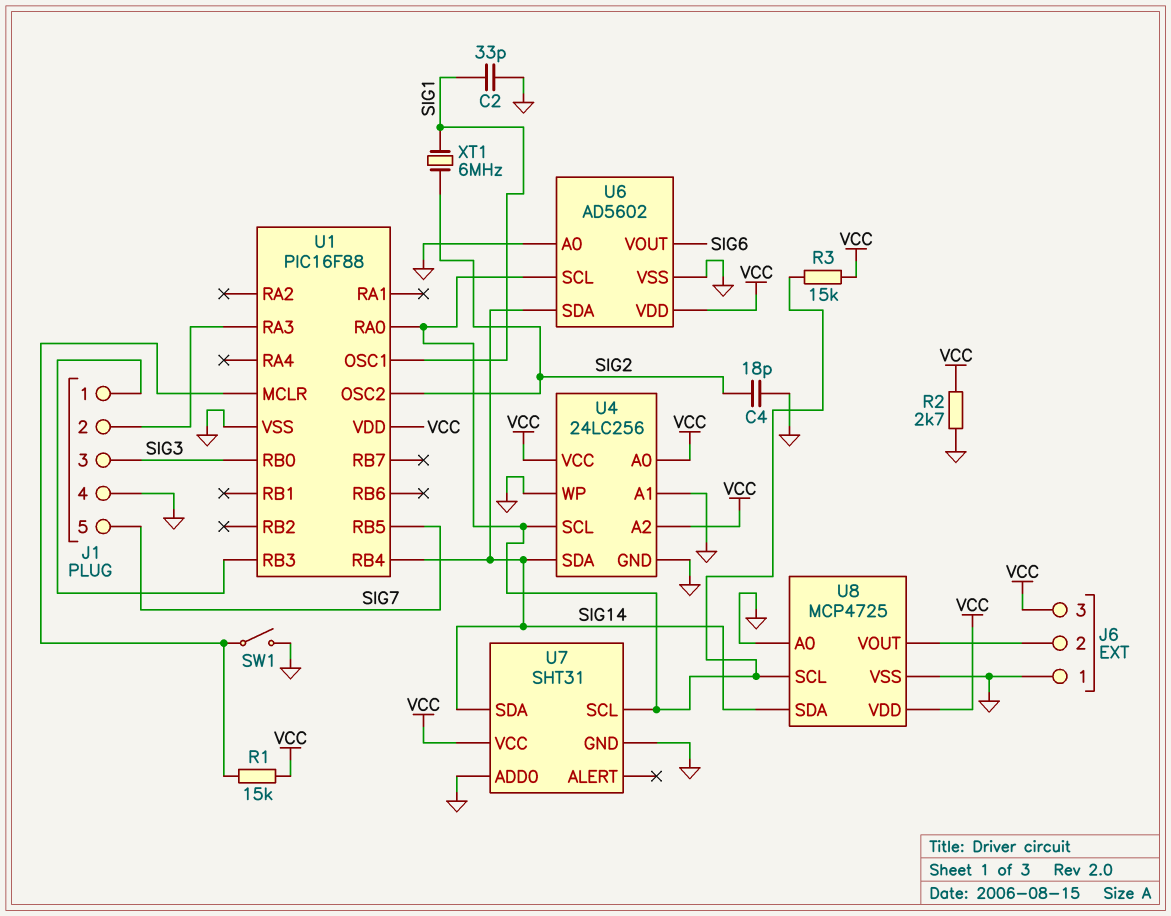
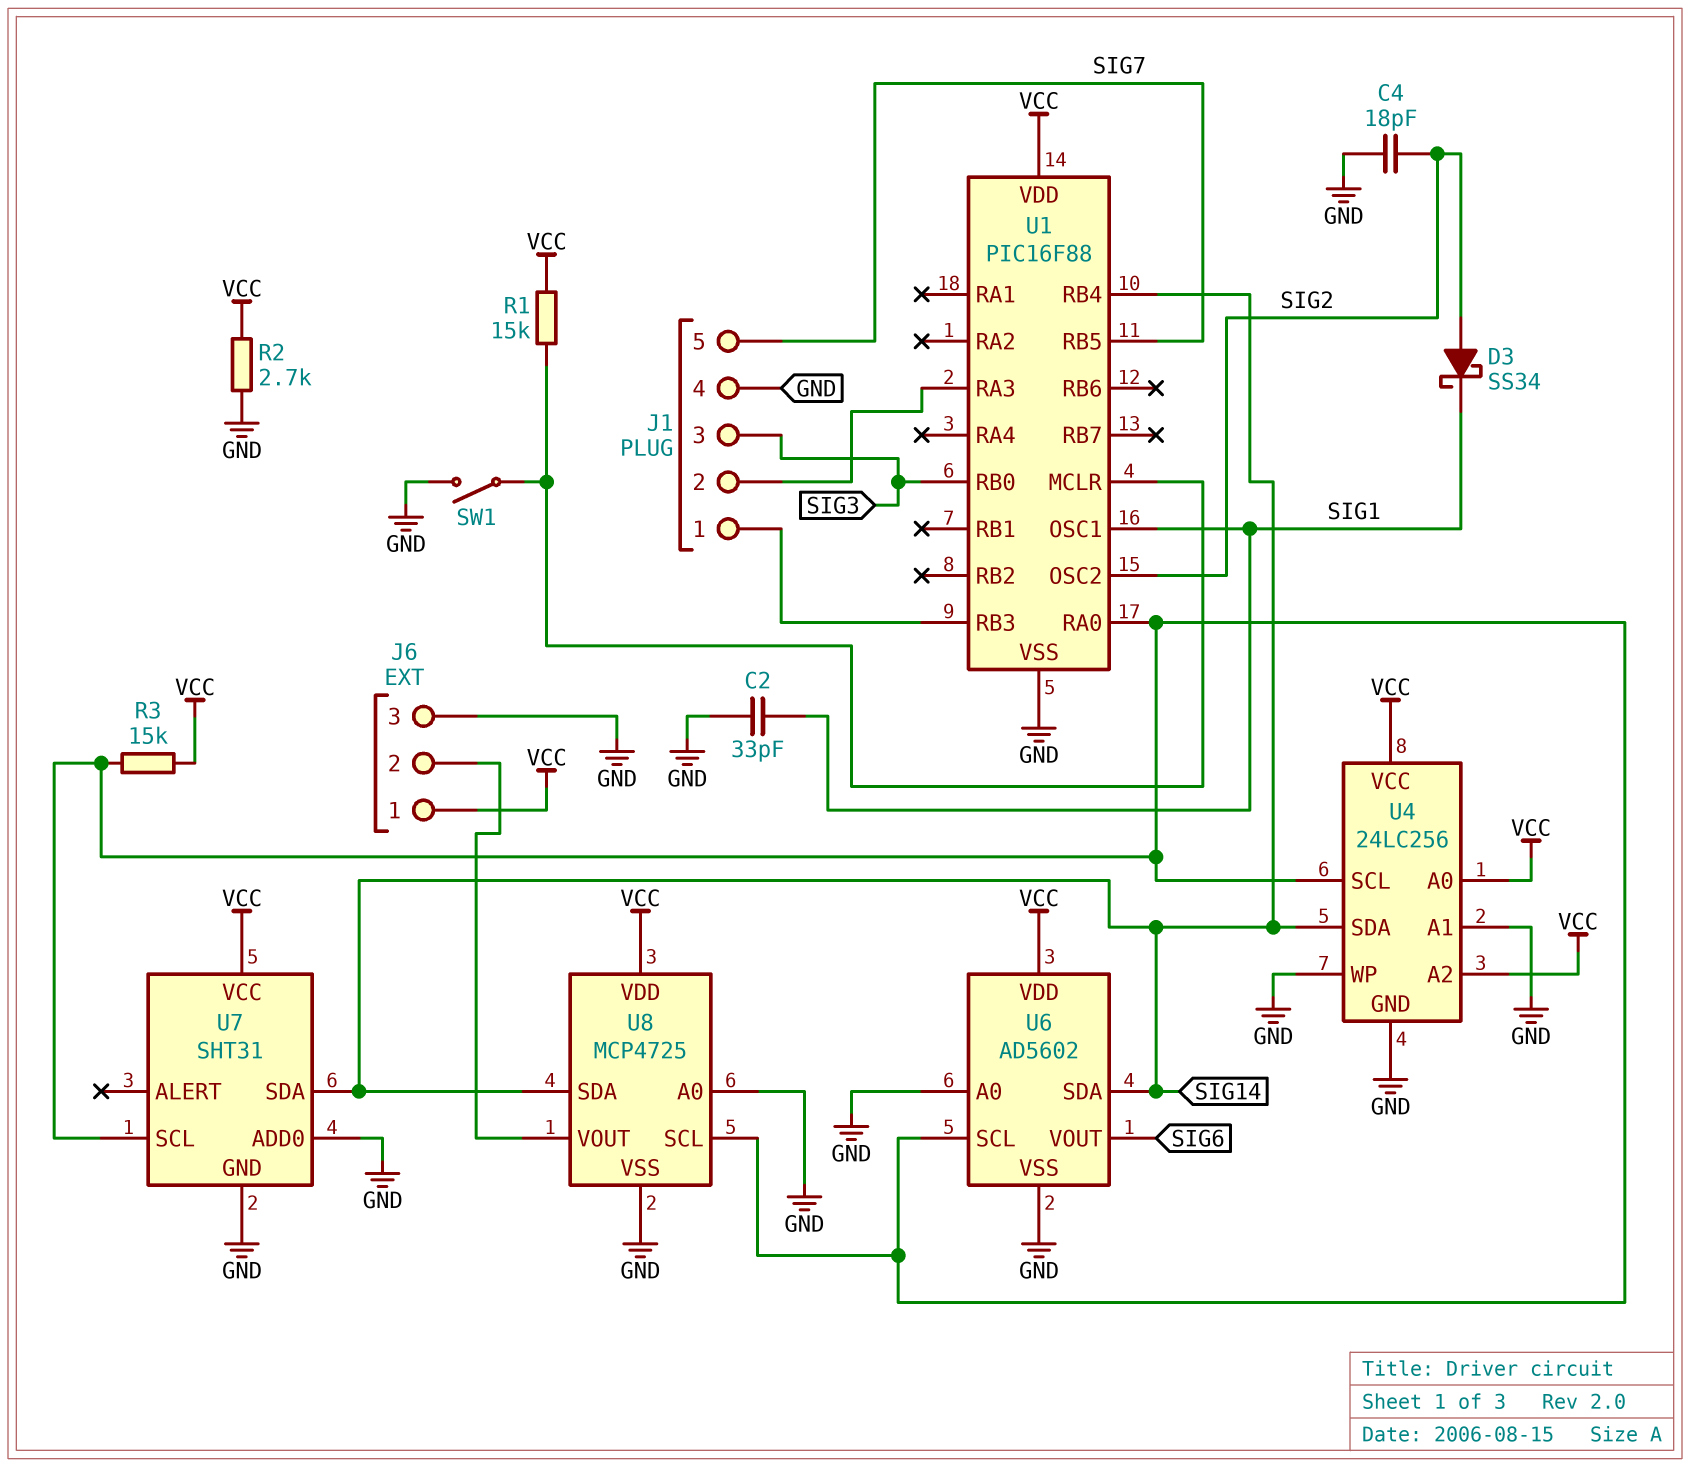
D3: none -> schottky SS34 (A SIG2, K SIG1)
J6 pin 1: GND -> VCC
J6 pin 3: VCC -> GND
XT1: 6MHz (SIG1, SIG2) -> none

